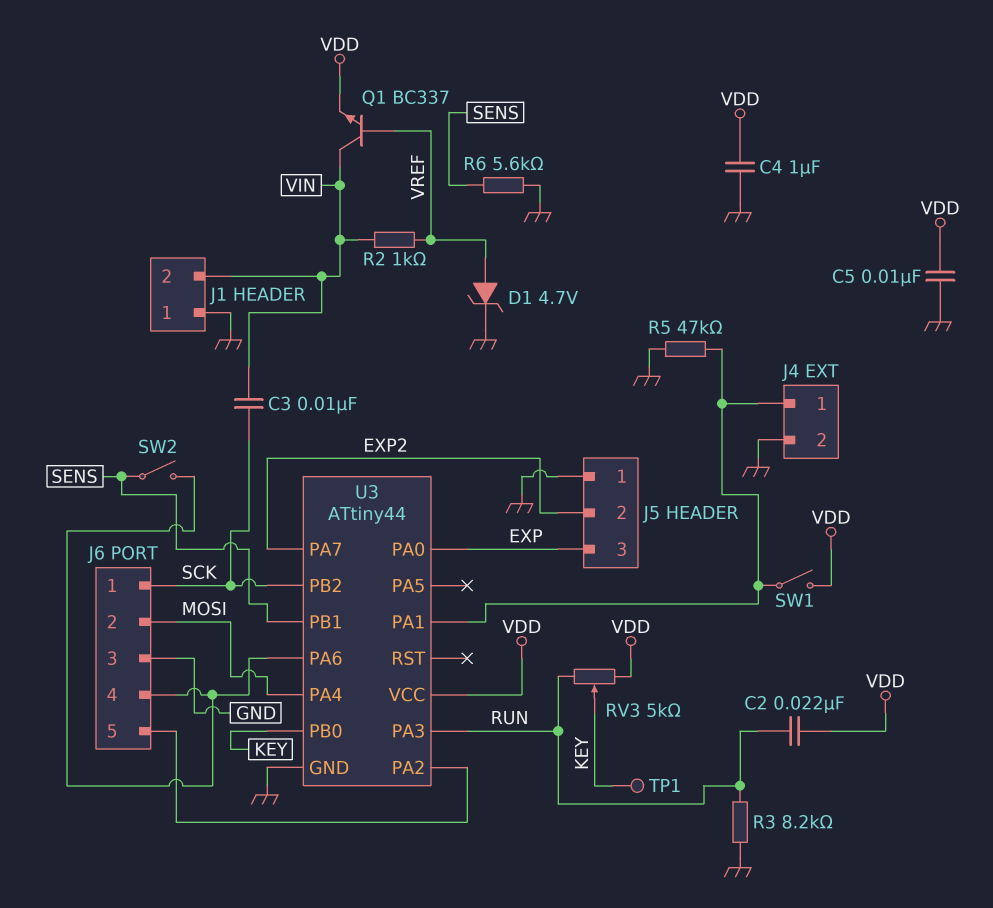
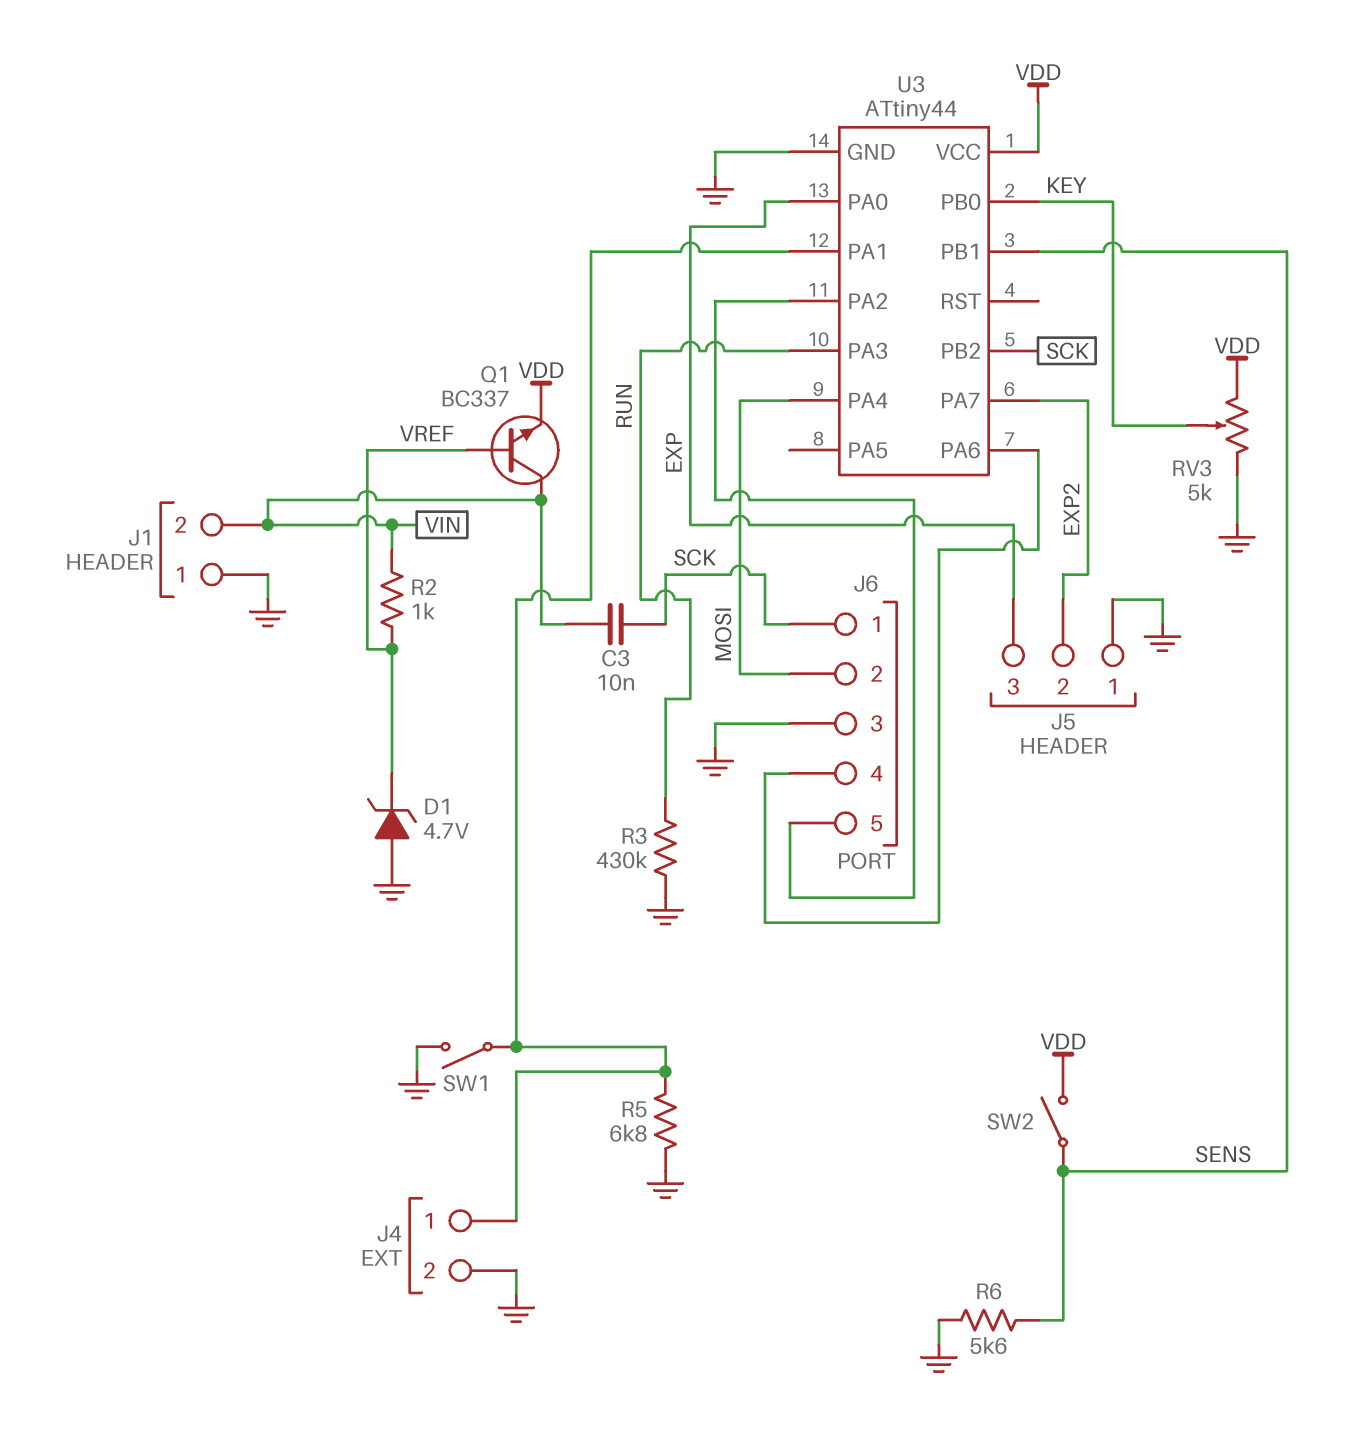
C2: 22nF (RUN, VDD) -> none
C4: 1uF (GND, VDD) -> none
C5: 10nF (GND, VDD) -> none
D1: zener 4.7V (A VREF, K GND) -> zener 4.7V (A GND, K VREF)
R3: 8.2k (GND, RUN) -> 430k (GND, RUN)
R5: 47k (GND, J4/1) -> 6.8k (GND, J4/1)
RV3: 5k (RUN, VDD, wiper KEY) -> 5k (GND, VDD, wiper KEY)
SW1: switch (J4/1, VDD) -> switch (GND, J4/1)
SW2: switch (J6/4, SENS) -> switch (SENS, VDD)
TP1: test point (KEY) -> none

